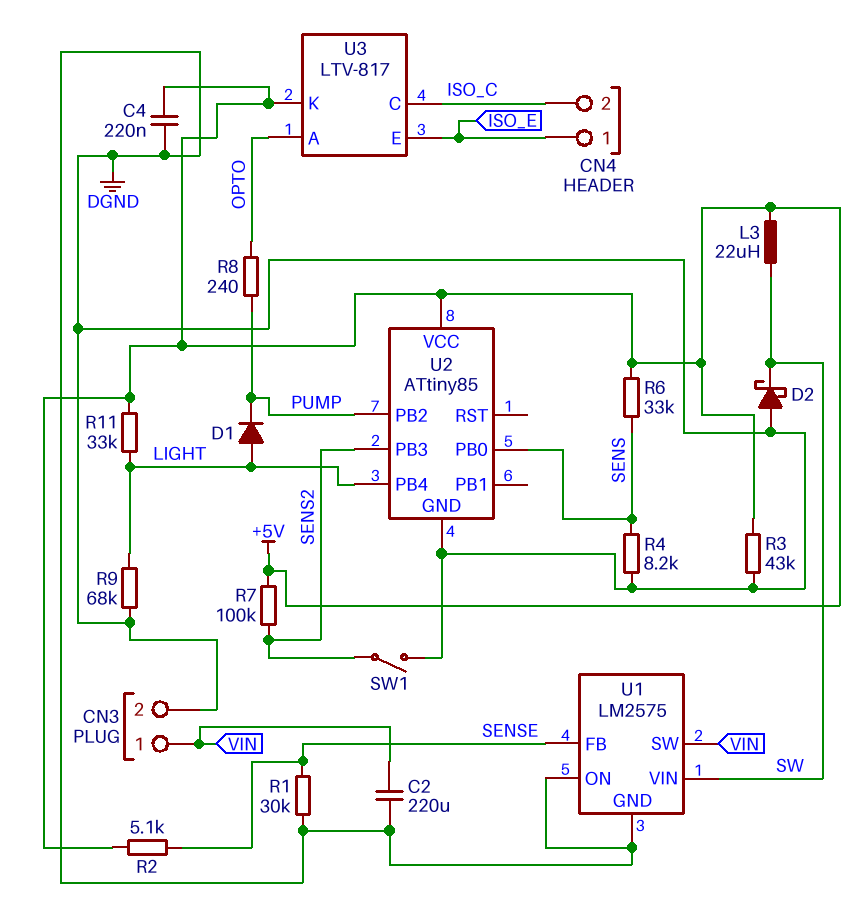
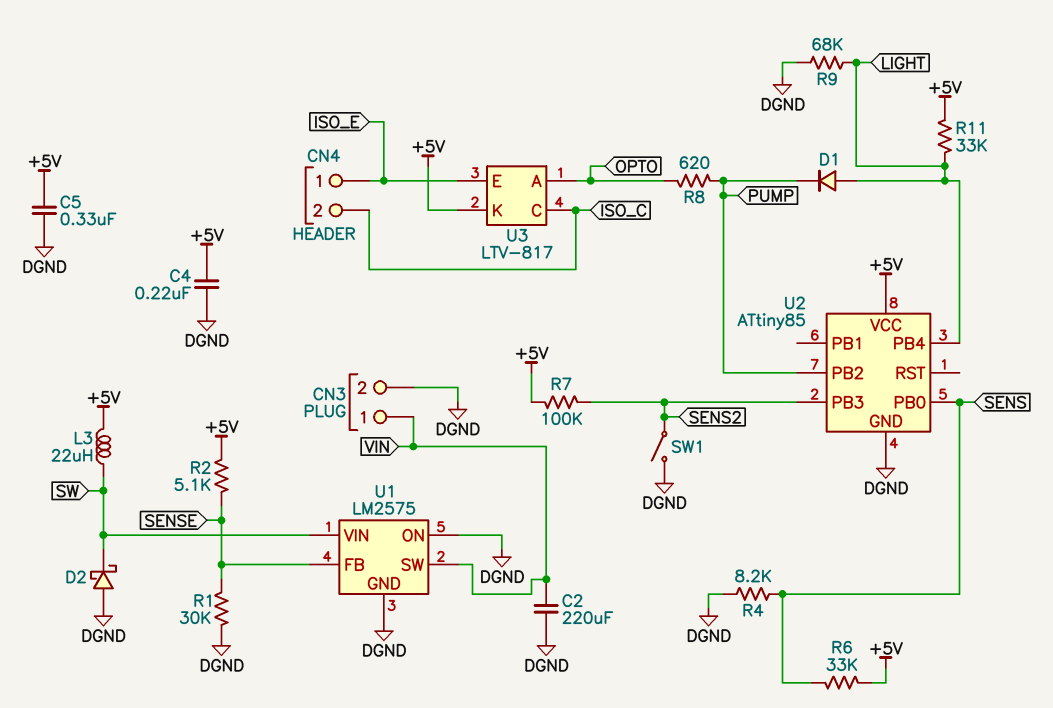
C5: none -> 330nF (+5V, DGND)
R3: 43k (+5V, DGND) -> none
R8: 240 (OPTO, PUMP) -> 620 (OPTO, PUMP)

